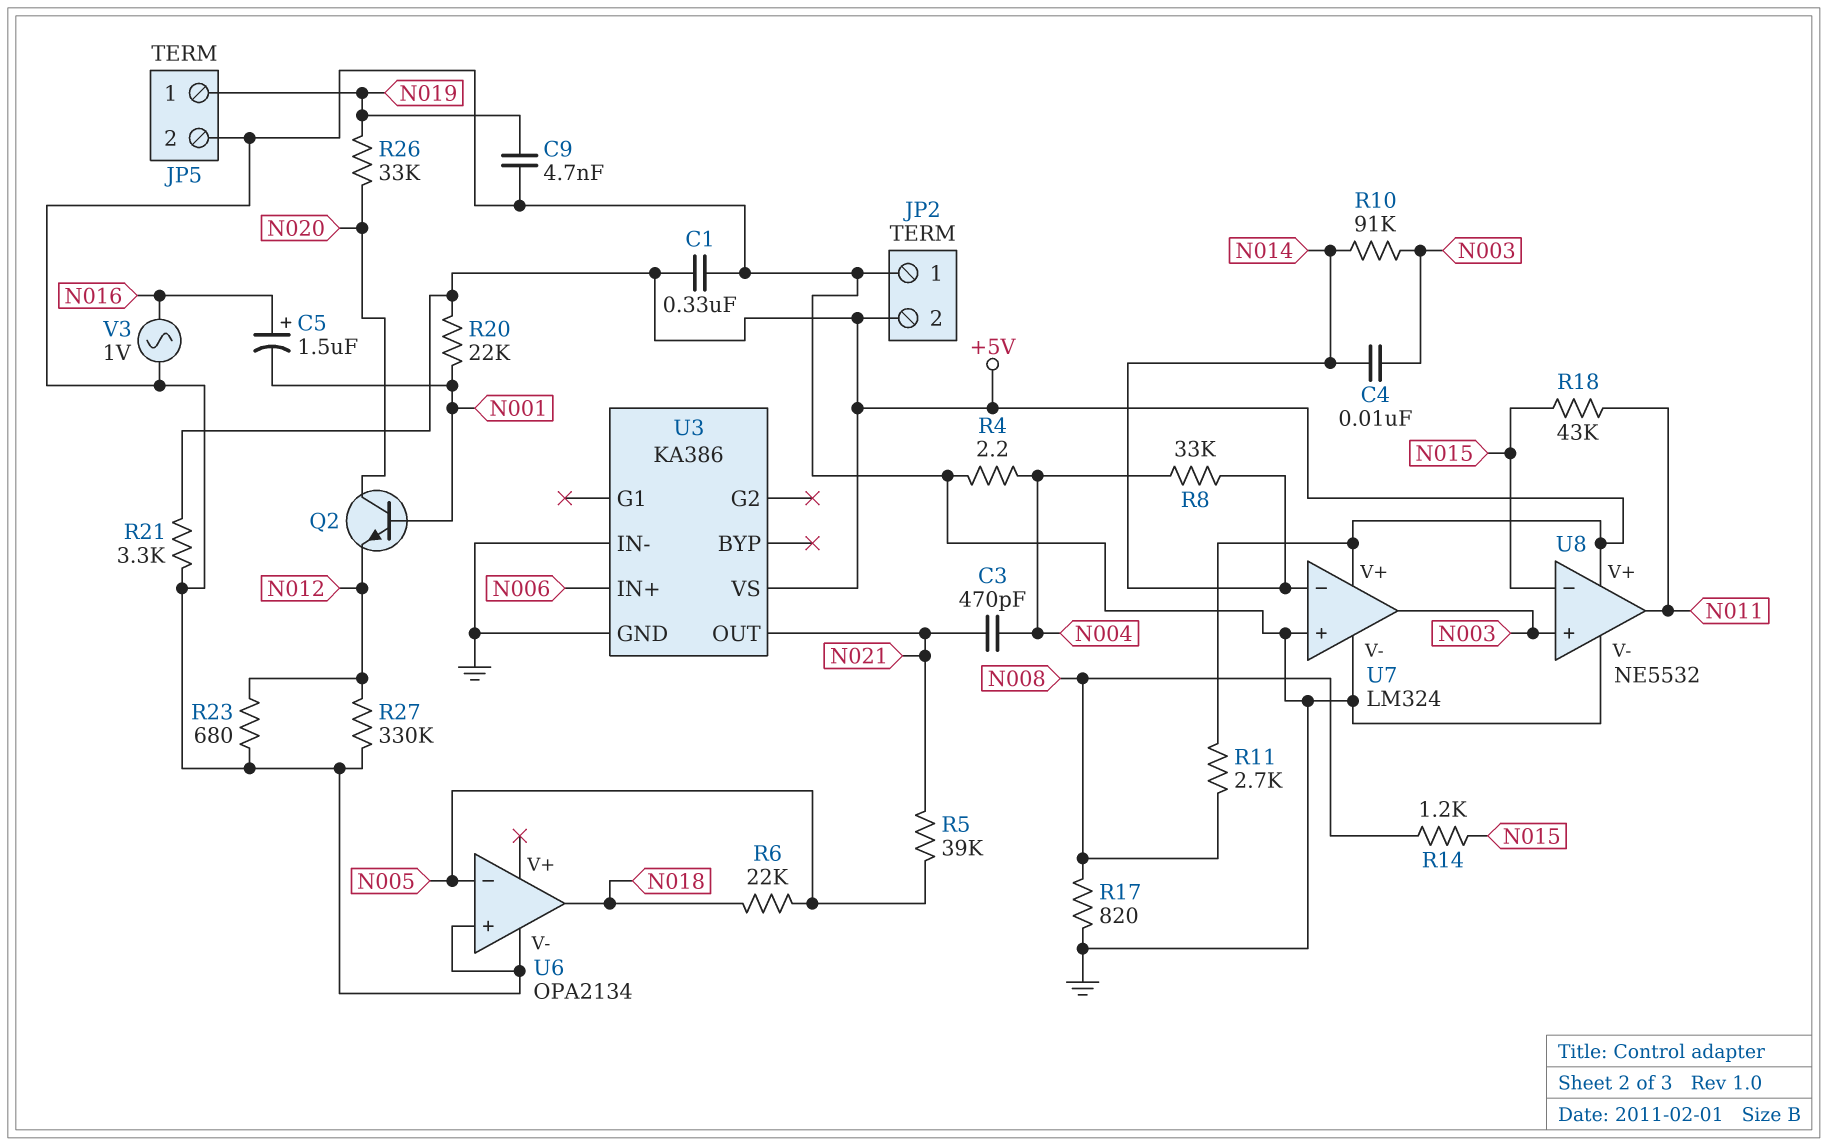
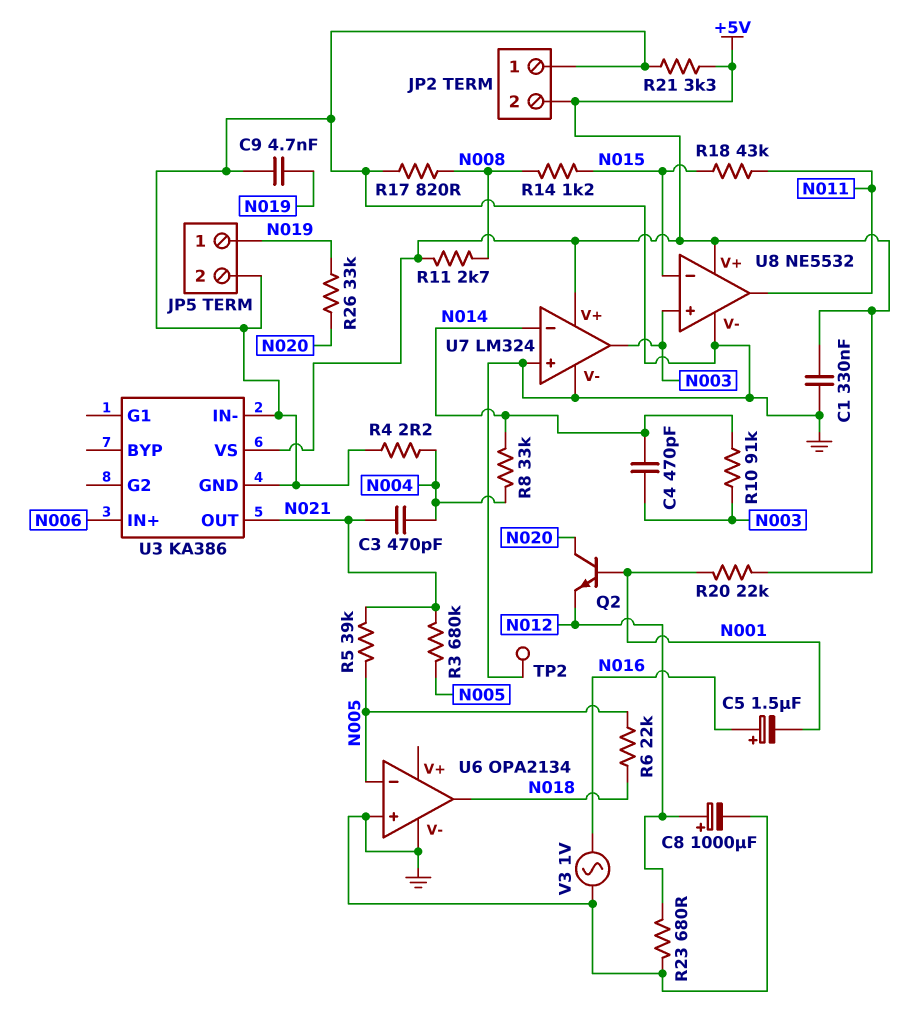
C4: 10nF (N003, N014) -> 470pF (N003, N014)
C8: none -> 1000uF (plus N012, minus GND)
R3: none -> 680k (N005, N021)
R27: 330k (GND, N012) -> none
TP2: none -> test point (GND)

